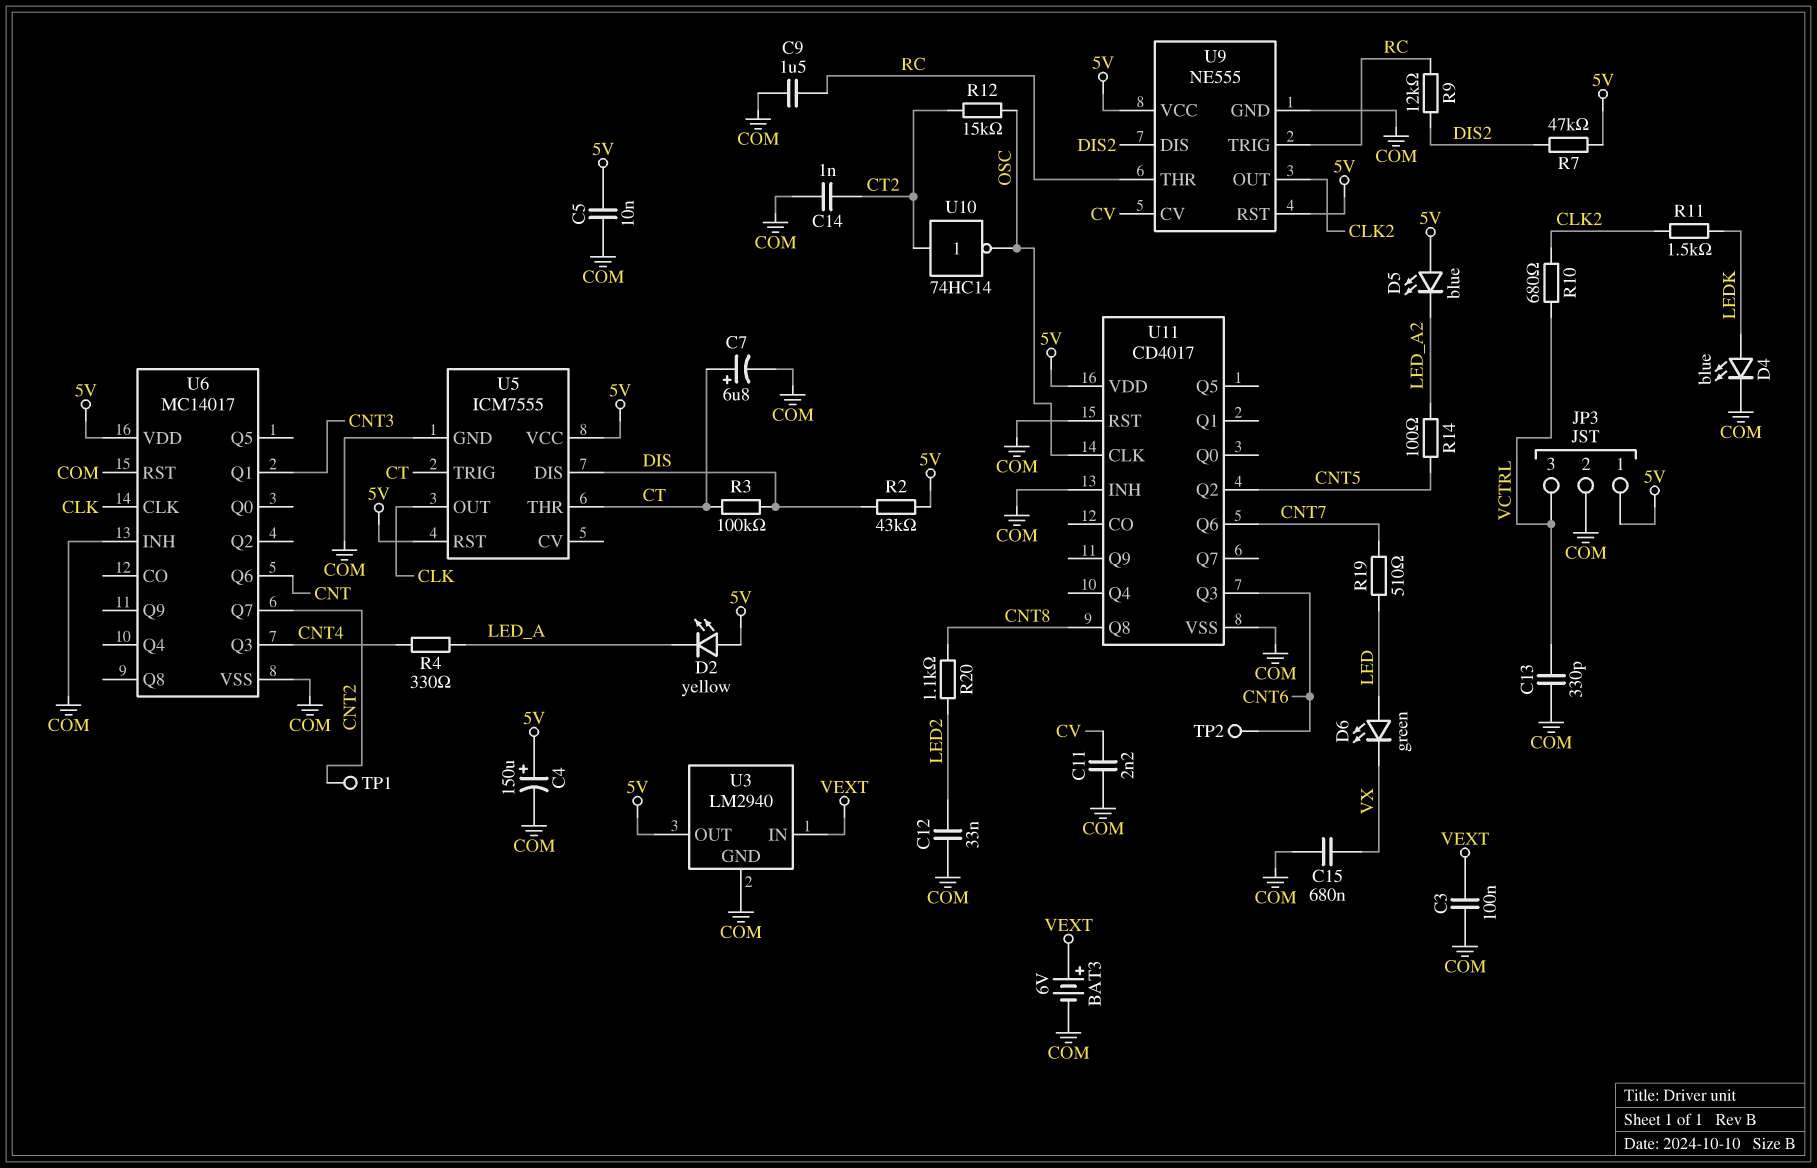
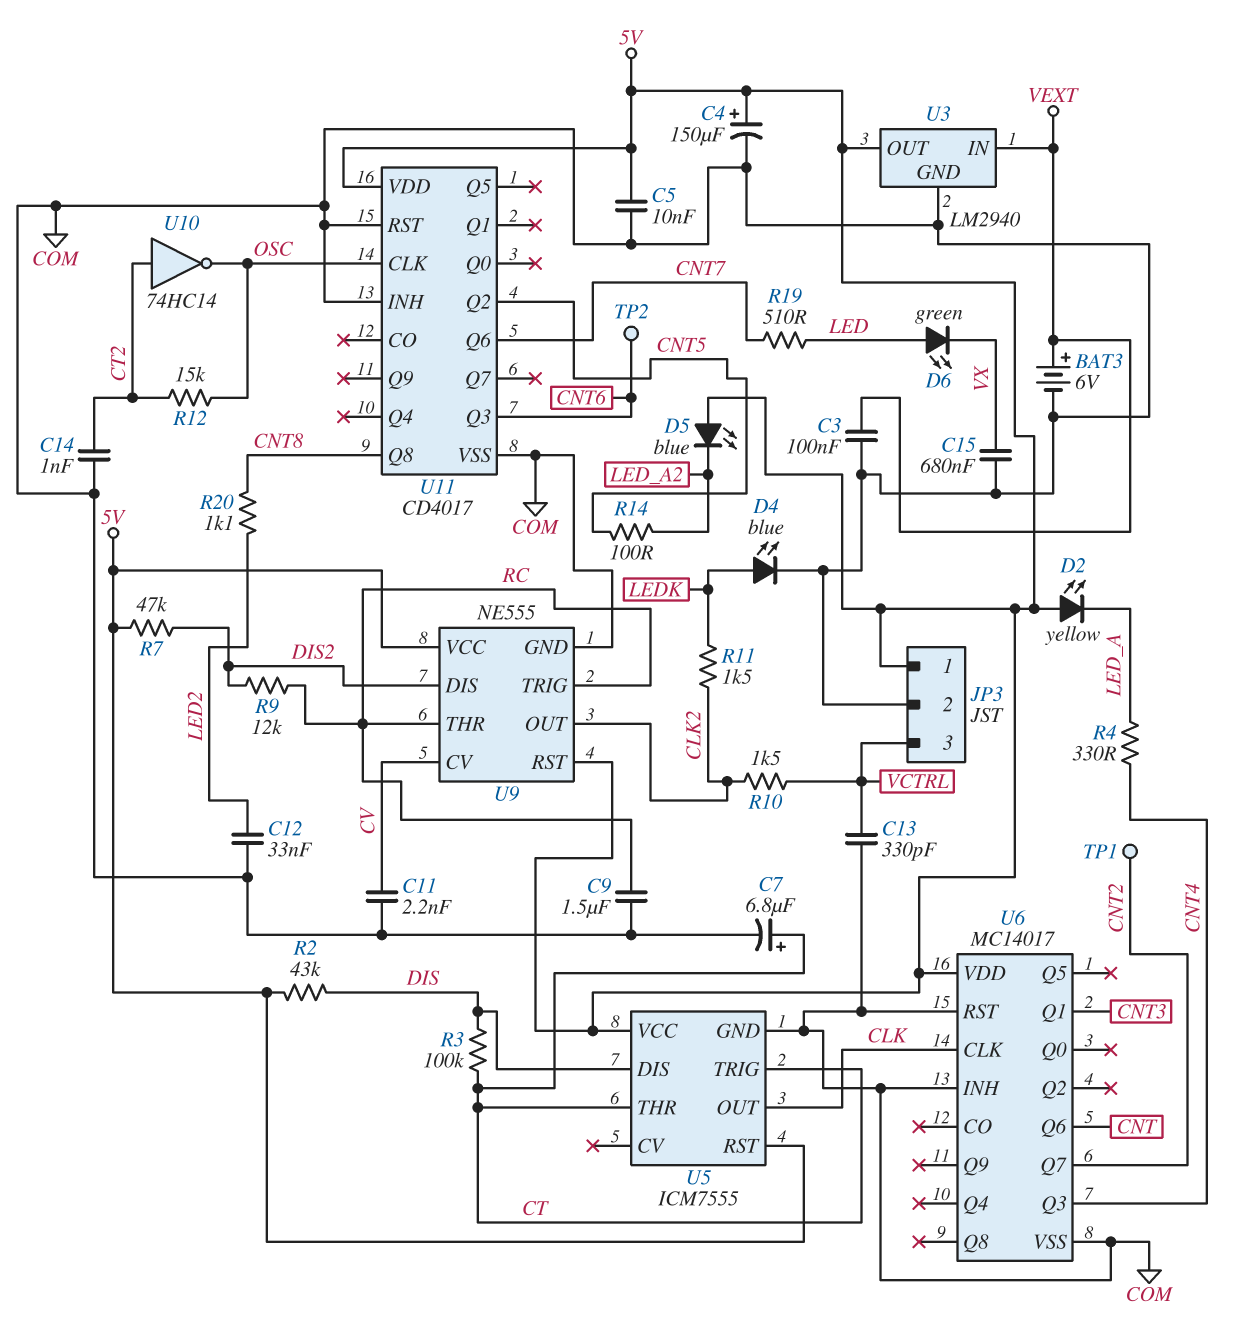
R10: 680 (CLK2, VCTRL) -> 1.5k (CLK2, VCTRL)

